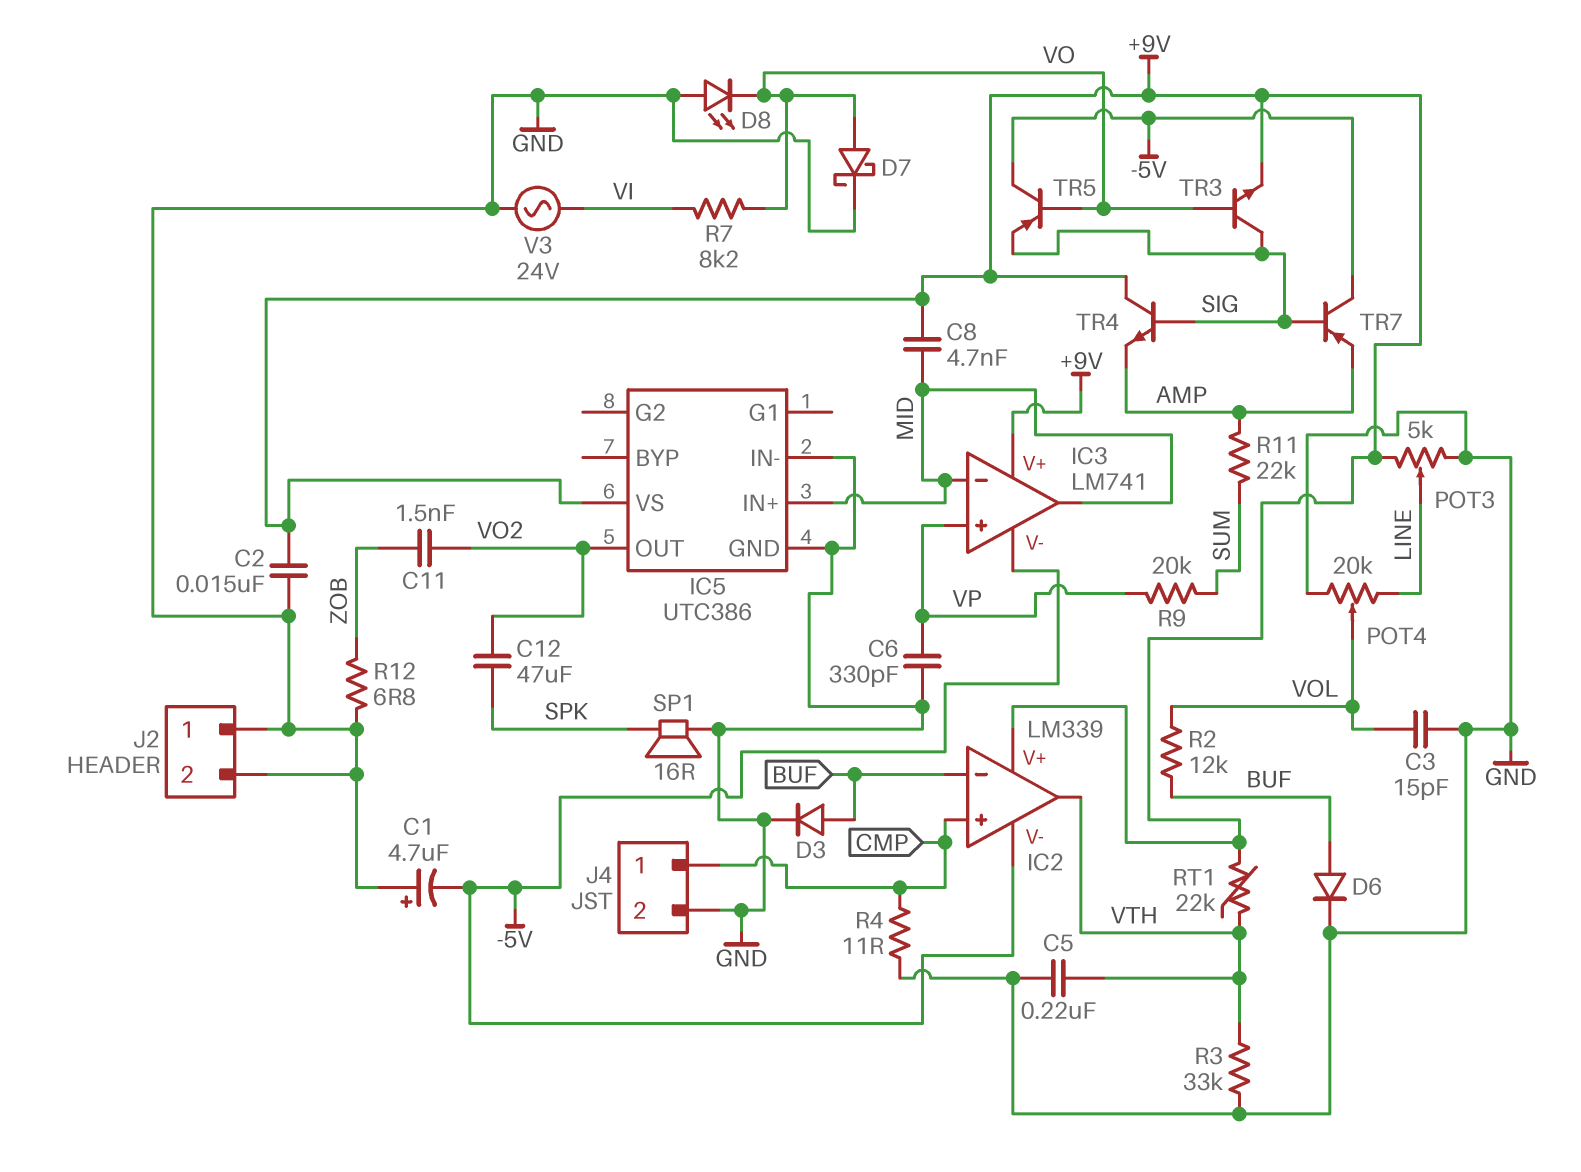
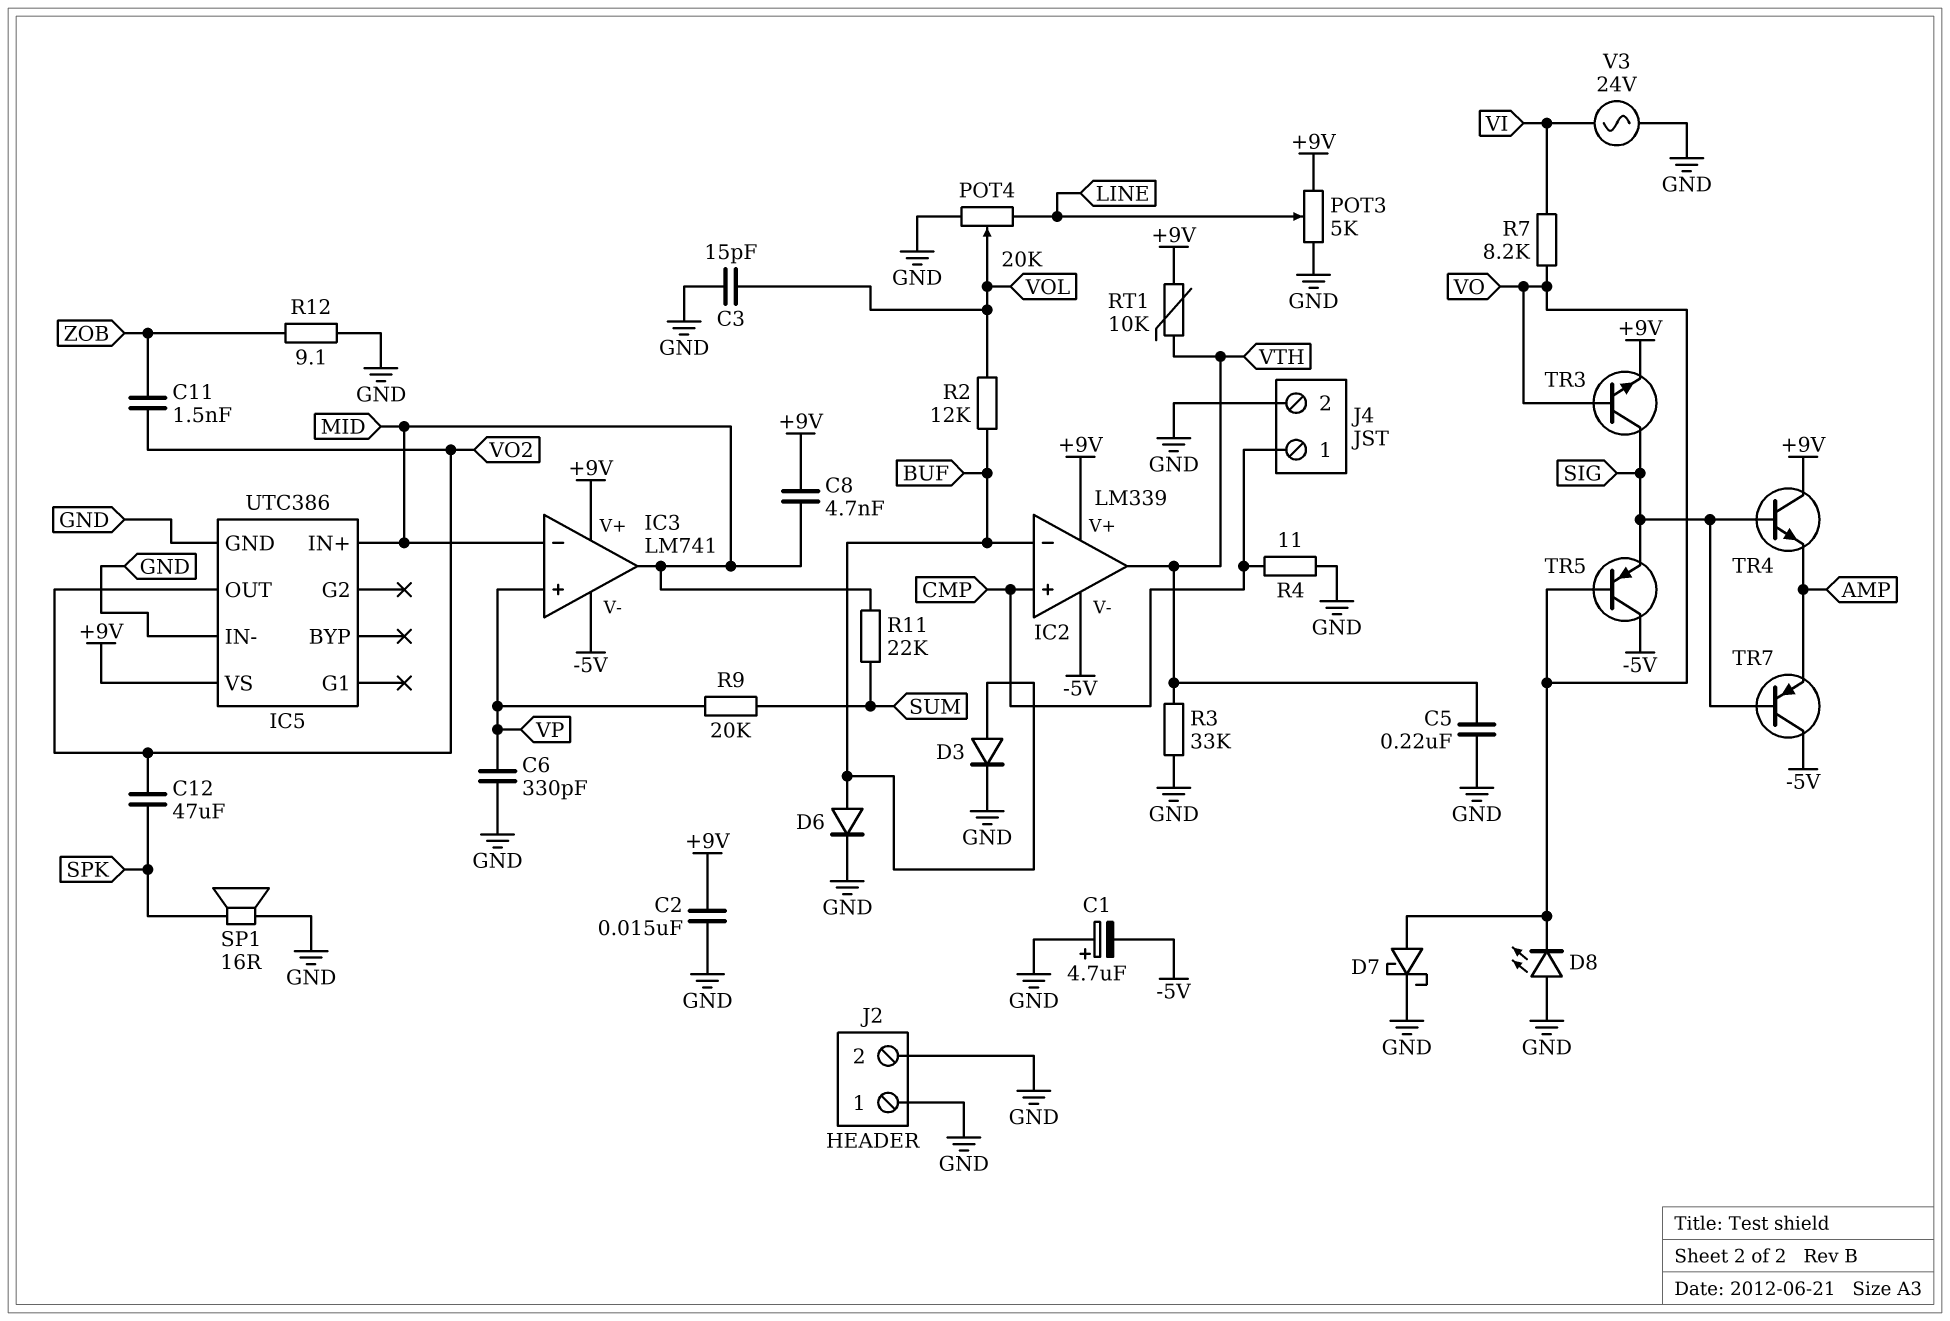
R11: 22k (AMP, SUM) -> 22k (MID, SUM)
R12: 6.8 (GND, ZOB) -> 9.1 (GND, ZOB)
RT1: 22k (+9V, VTH) -> 10k (+9V, VTH)

